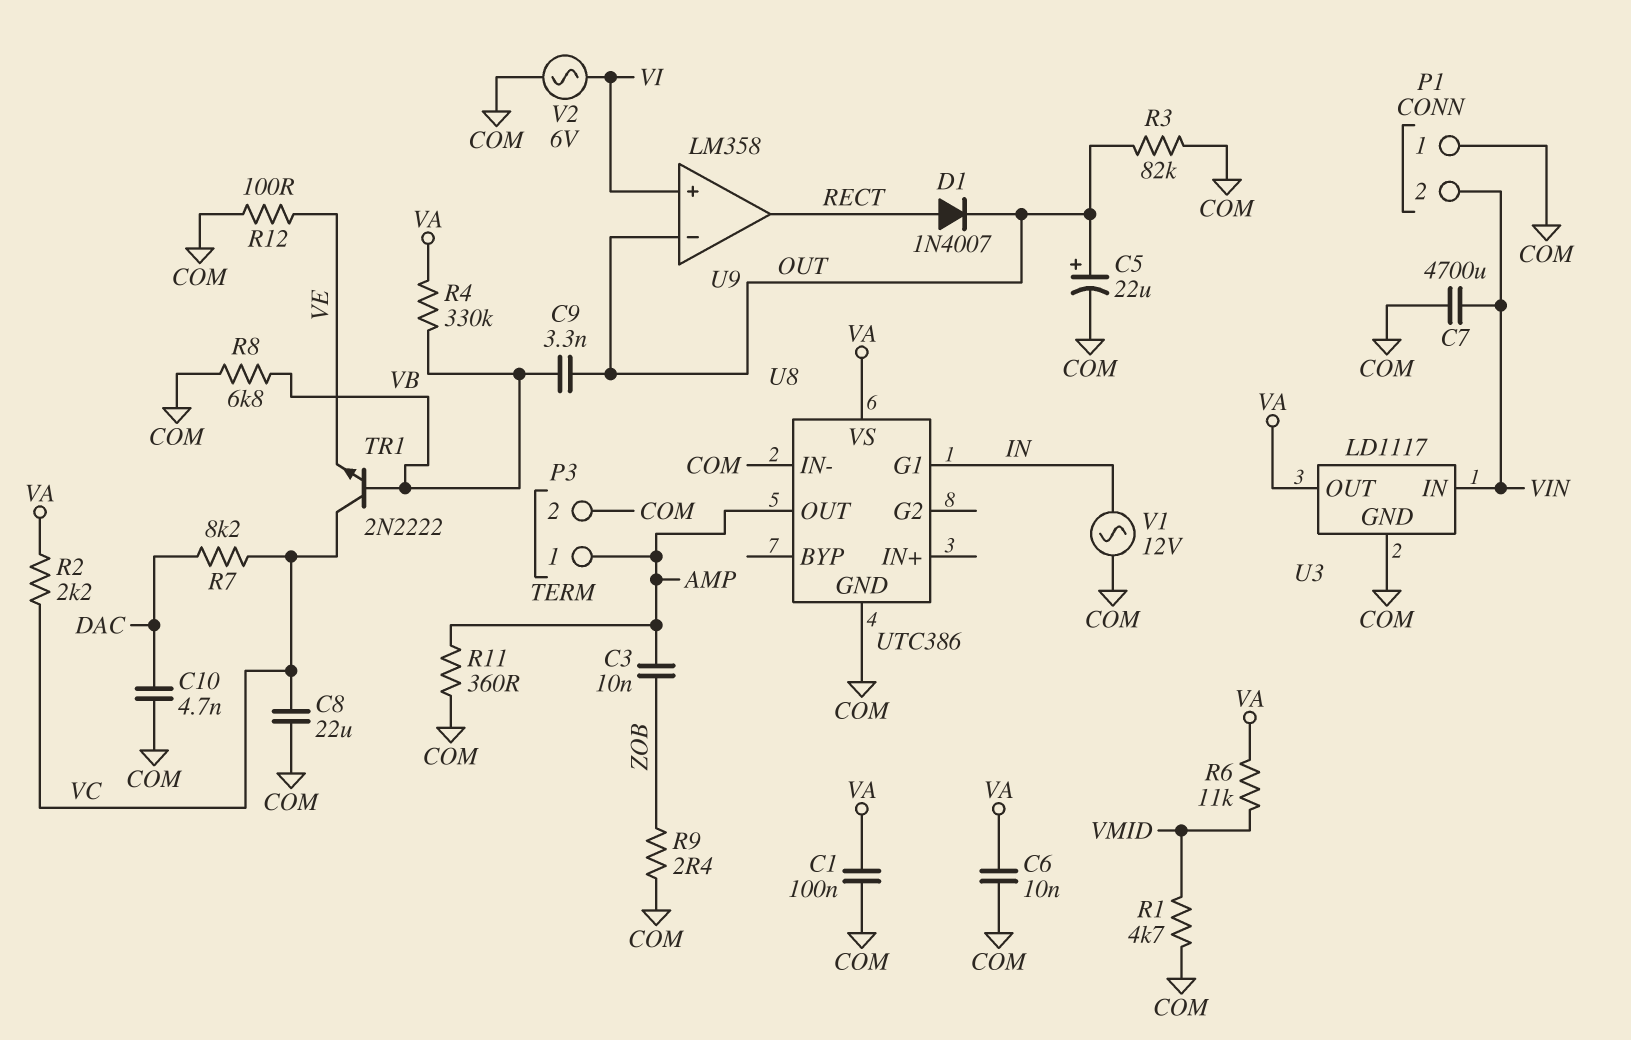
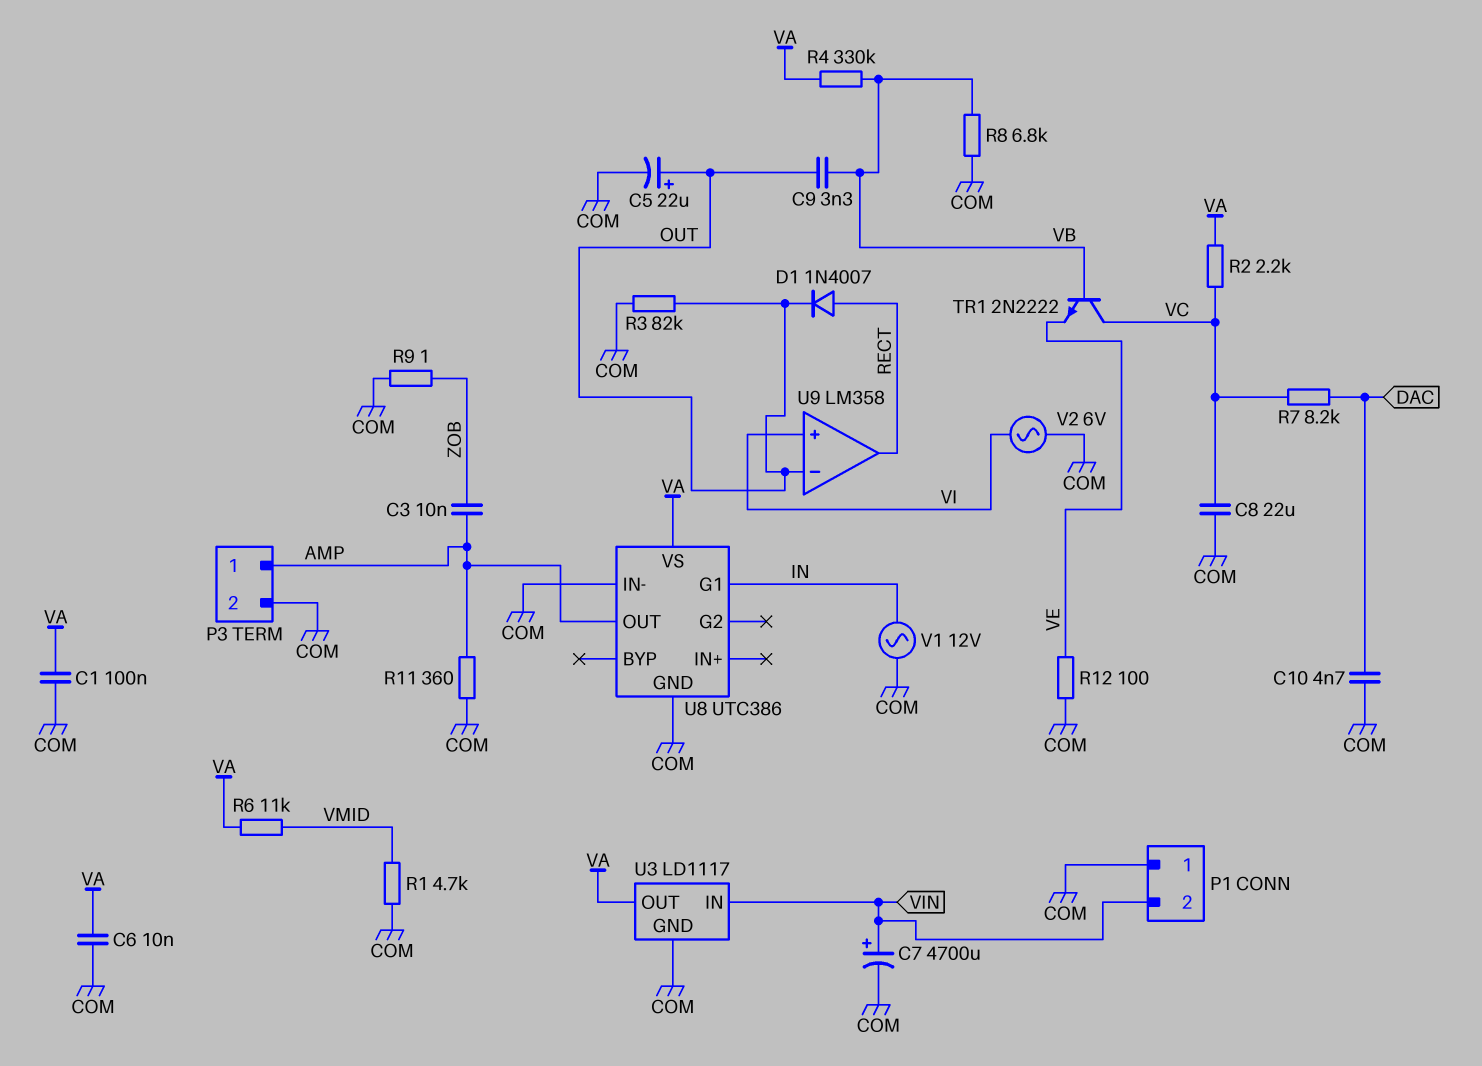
C7: 4700uF (COM, VIN) -> 4700uF (plus VIN, minus COM)
R9: 2.4 (COM, ZOB) -> 1 (COM, ZOB)

